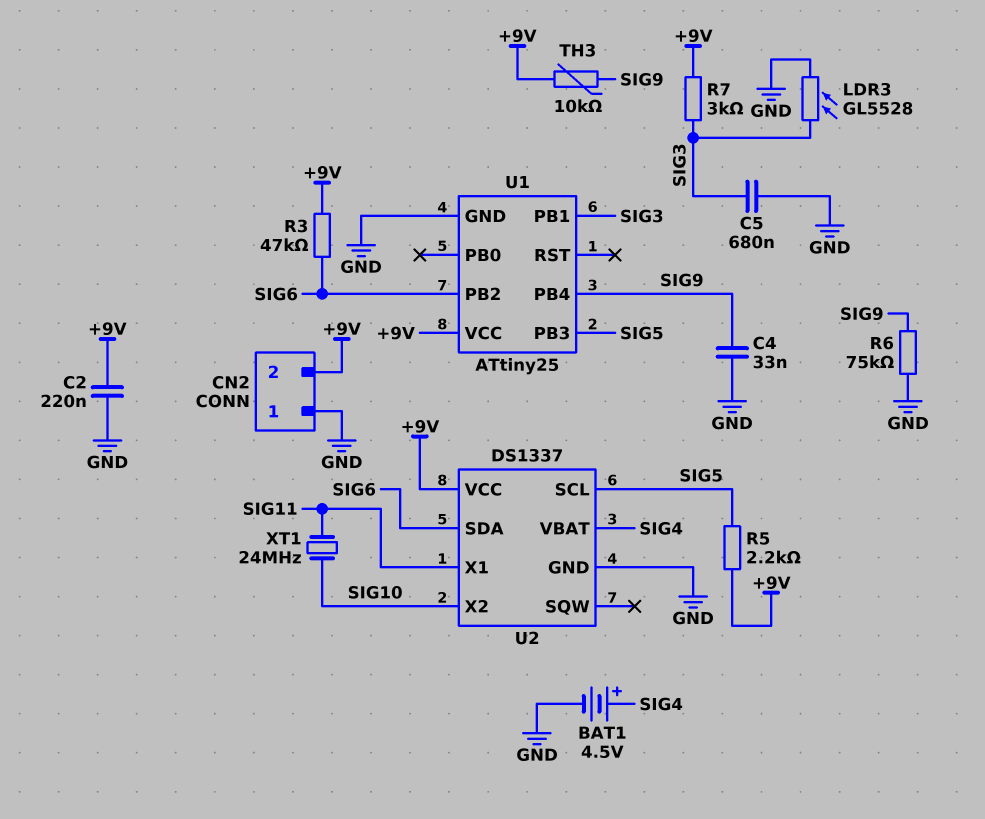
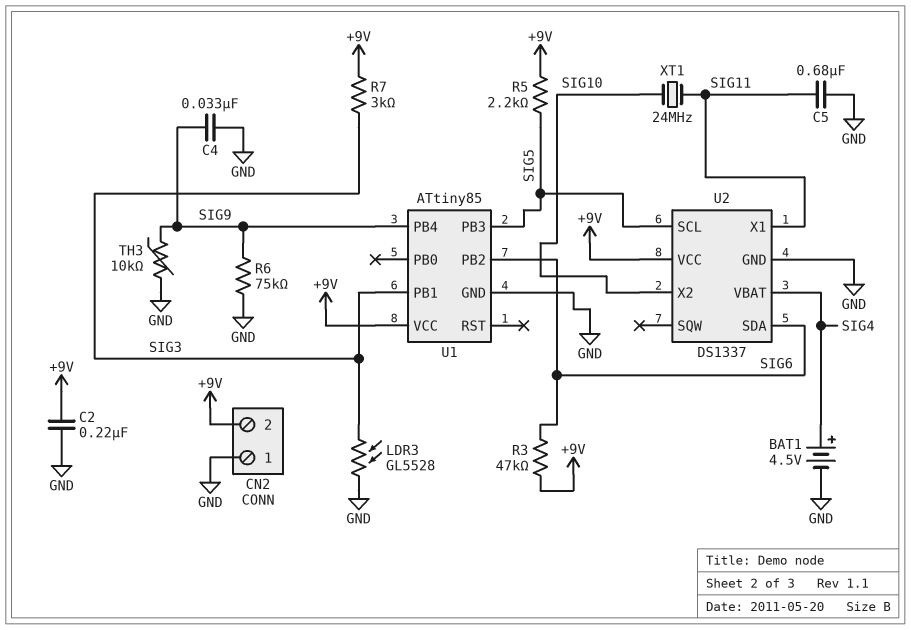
C5: 680nF (GND, SIG3) -> 680nF (GND, SIG11)
TH3: 10k (+9V, SIG9) -> 10k (GND, SIG9)
U1: ATtiny25 -> ATtiny85

